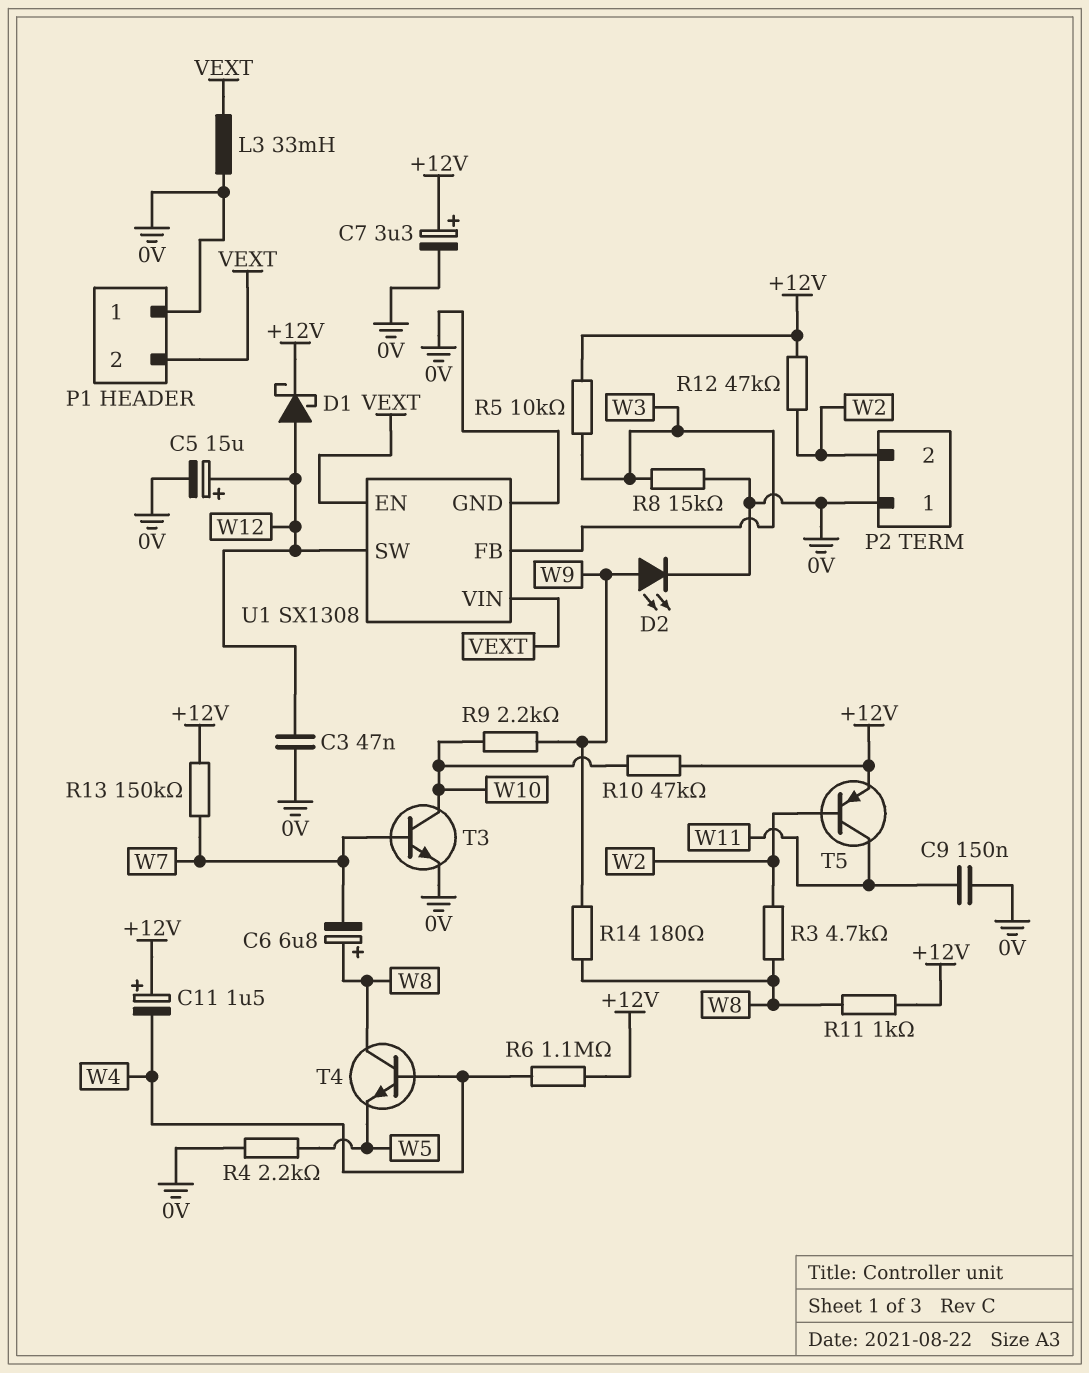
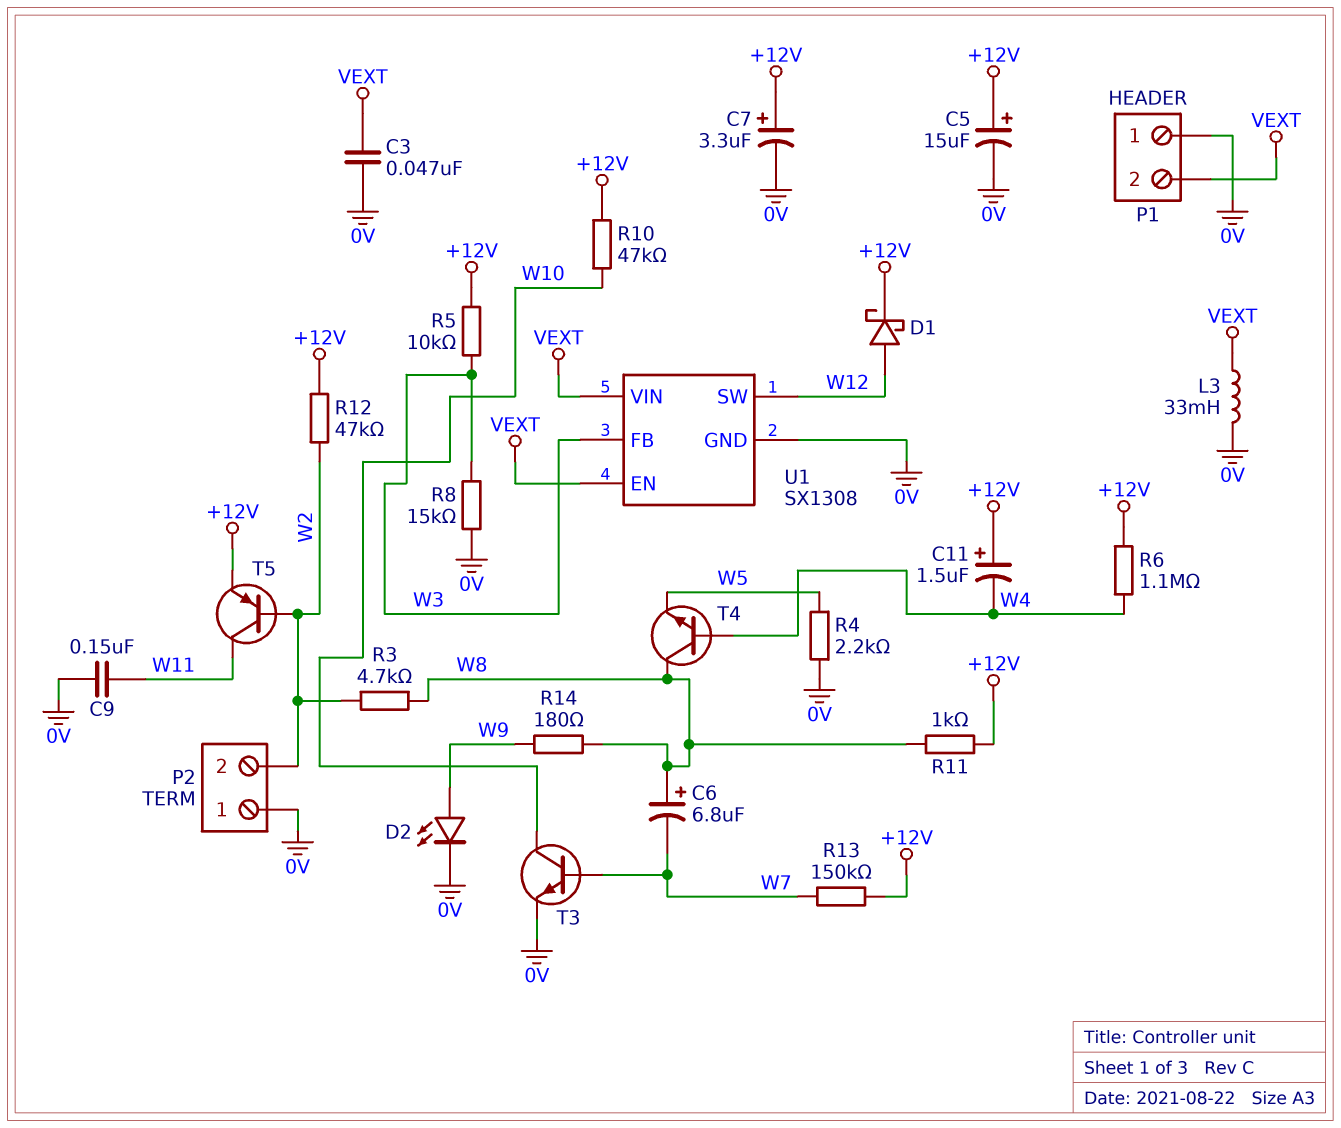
C3: 47nF (0V, W12) -> 47nF (0V, VEXT)
C5: 15uF (plus W12, minus 0V) -> 15uF (plus +12V, minus 0V)
R9: 2.2k (W9, W10) -> none

